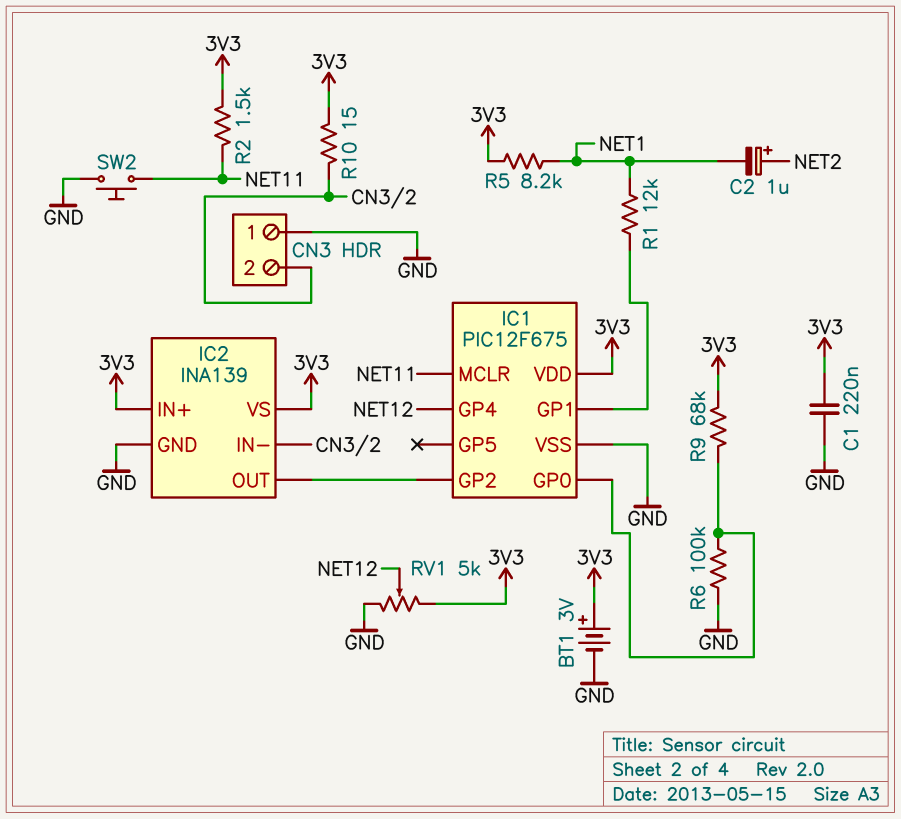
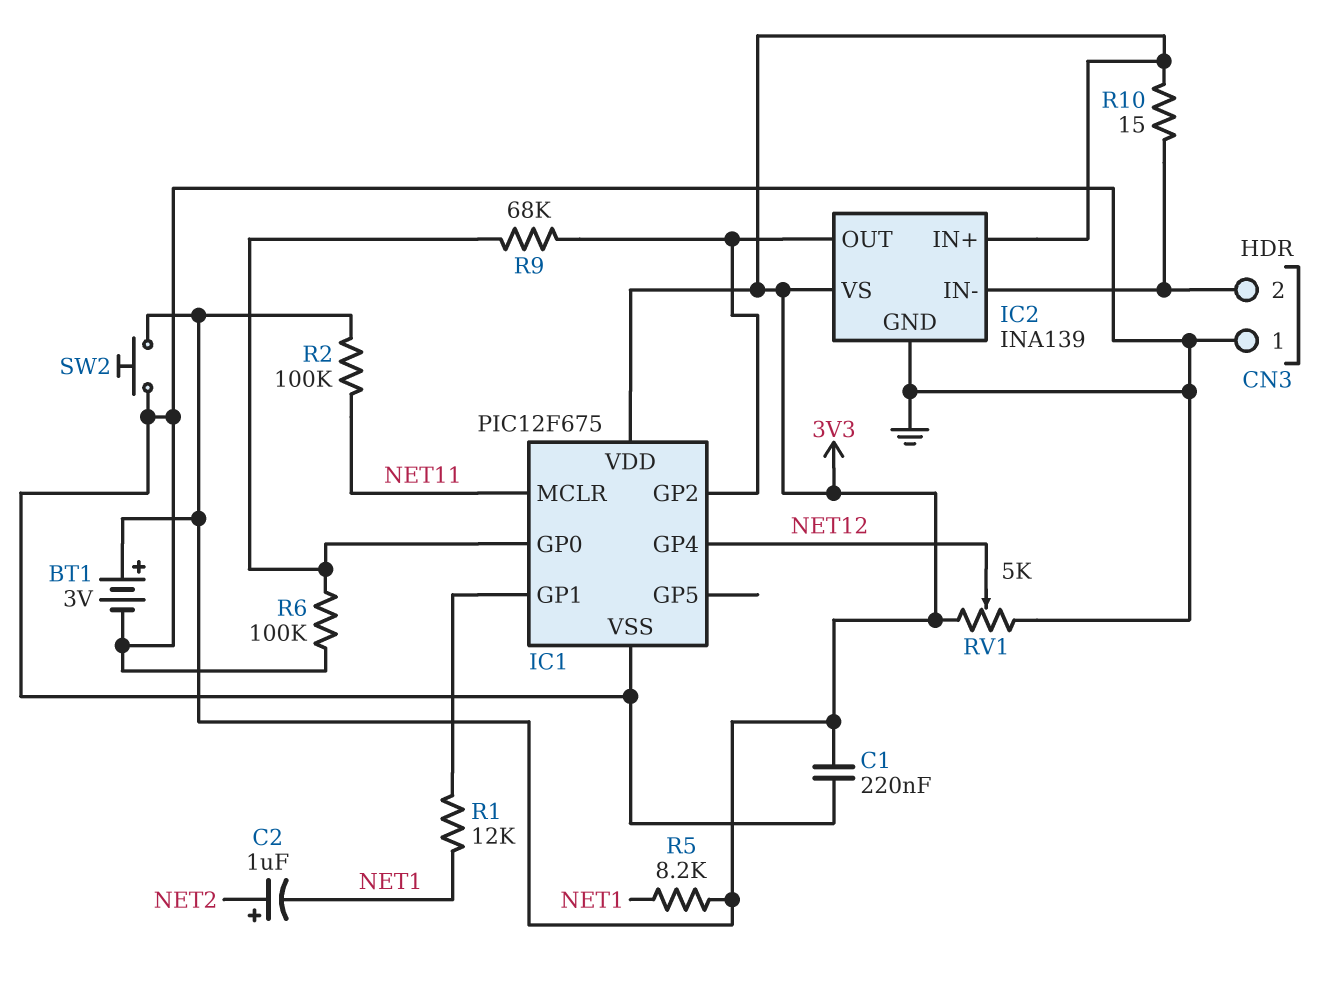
R2: 1.5k (3V3, NET11) -> 100k (3V3, NET11)
R9: 68k (3V3, IC1/GP0) -> 68k (IC1/GP0, IC1/GP2)
SW2: button (GND, NET11) -> button (3V3, GND)

